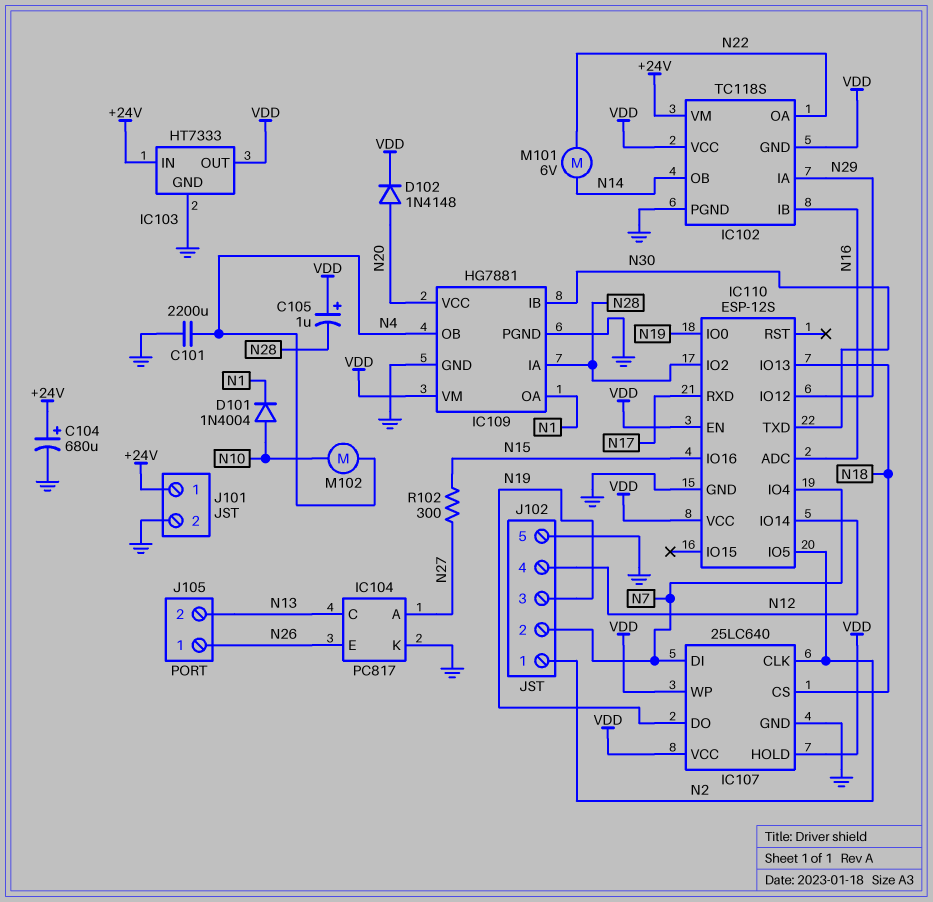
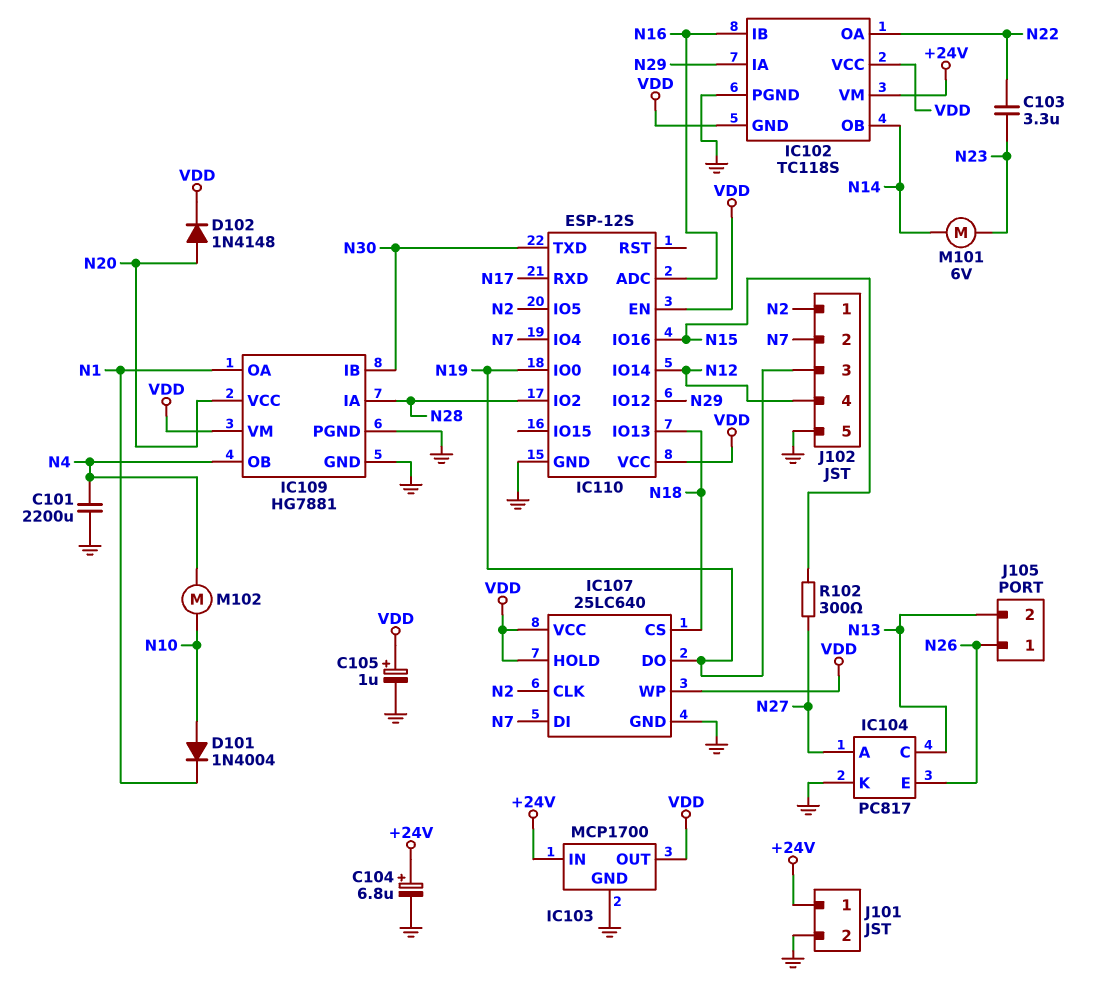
C103: none -> 3.3uF (N22, N23)
C104: 680uF (plus +24V, minus GND) -> 6.8uF (plus +24V, minus GND)
C105: 1uF (plus VDD, minus N28) -> 1uF (plus VDD, minus GND)
IC103: HT7333 -> MCP1700
M101: motor 6V (N14, N22) -> motor 6V (N14, N23)

